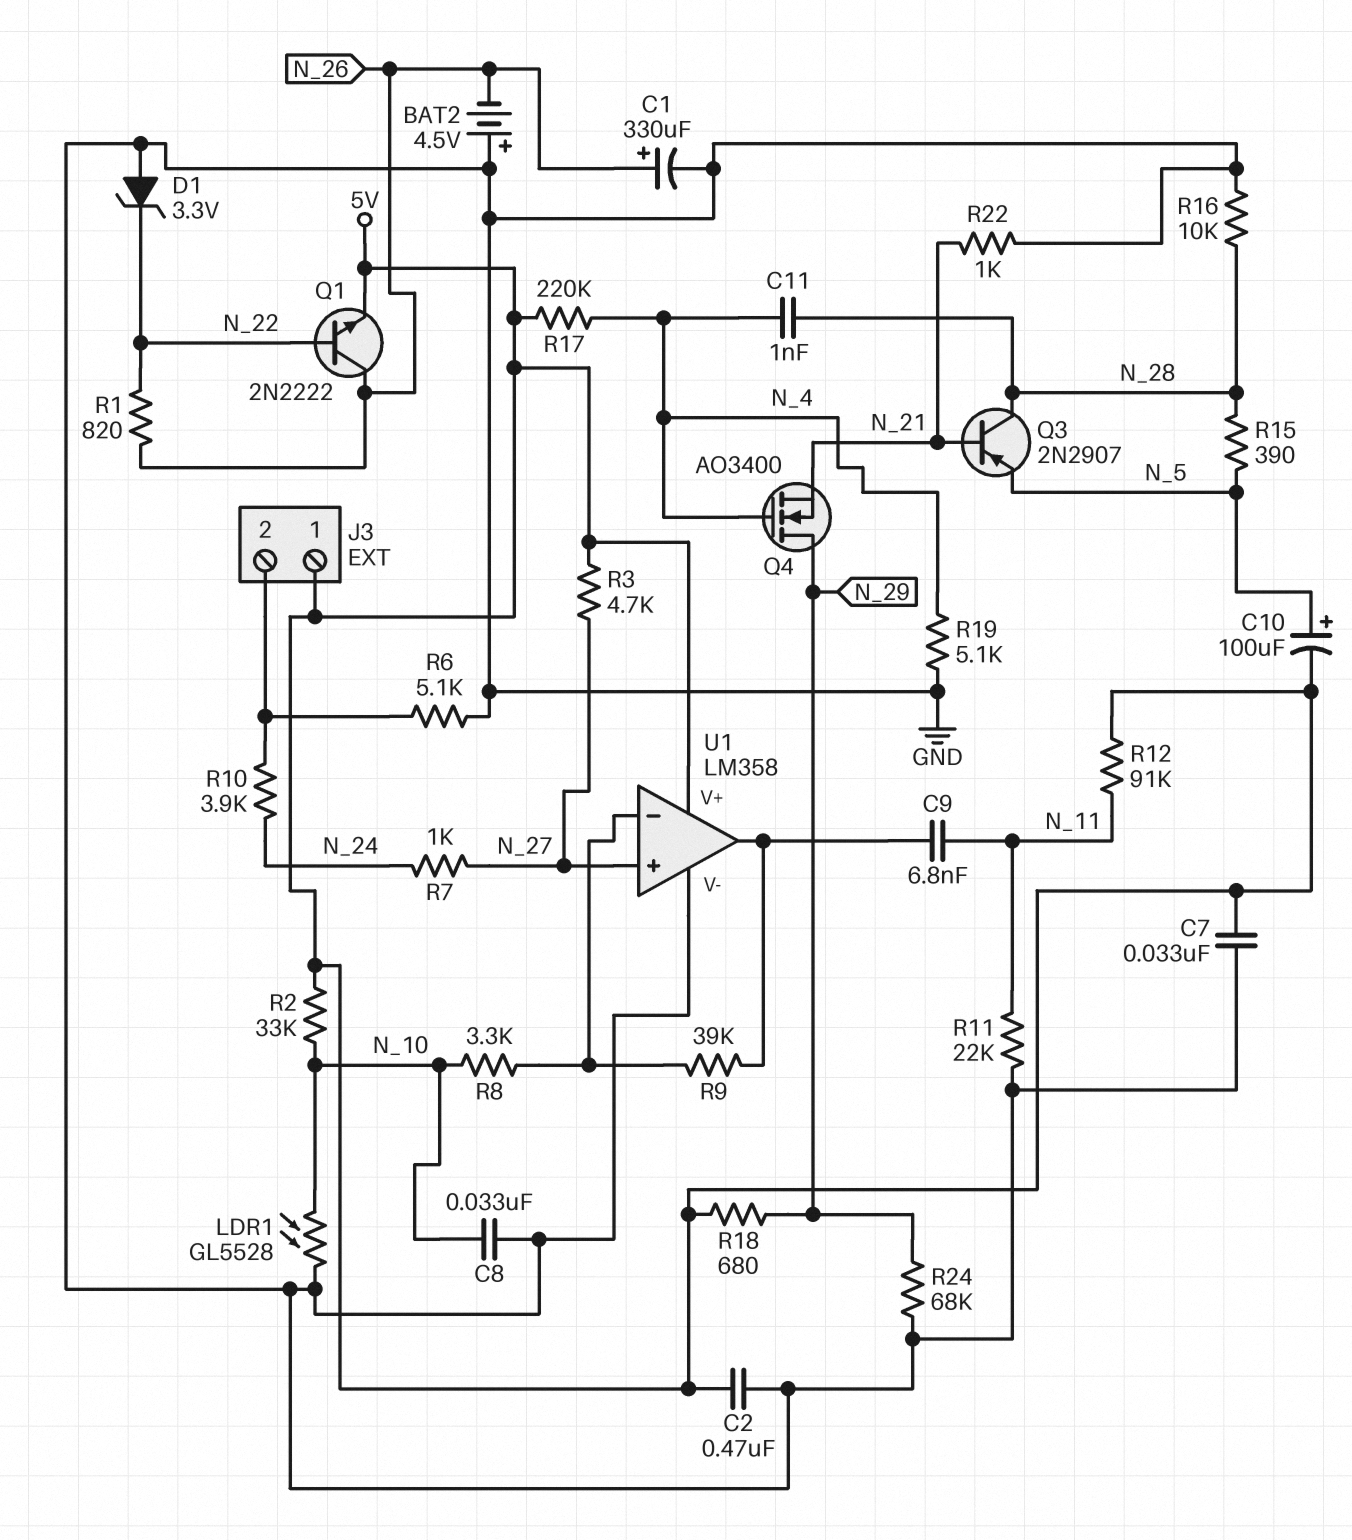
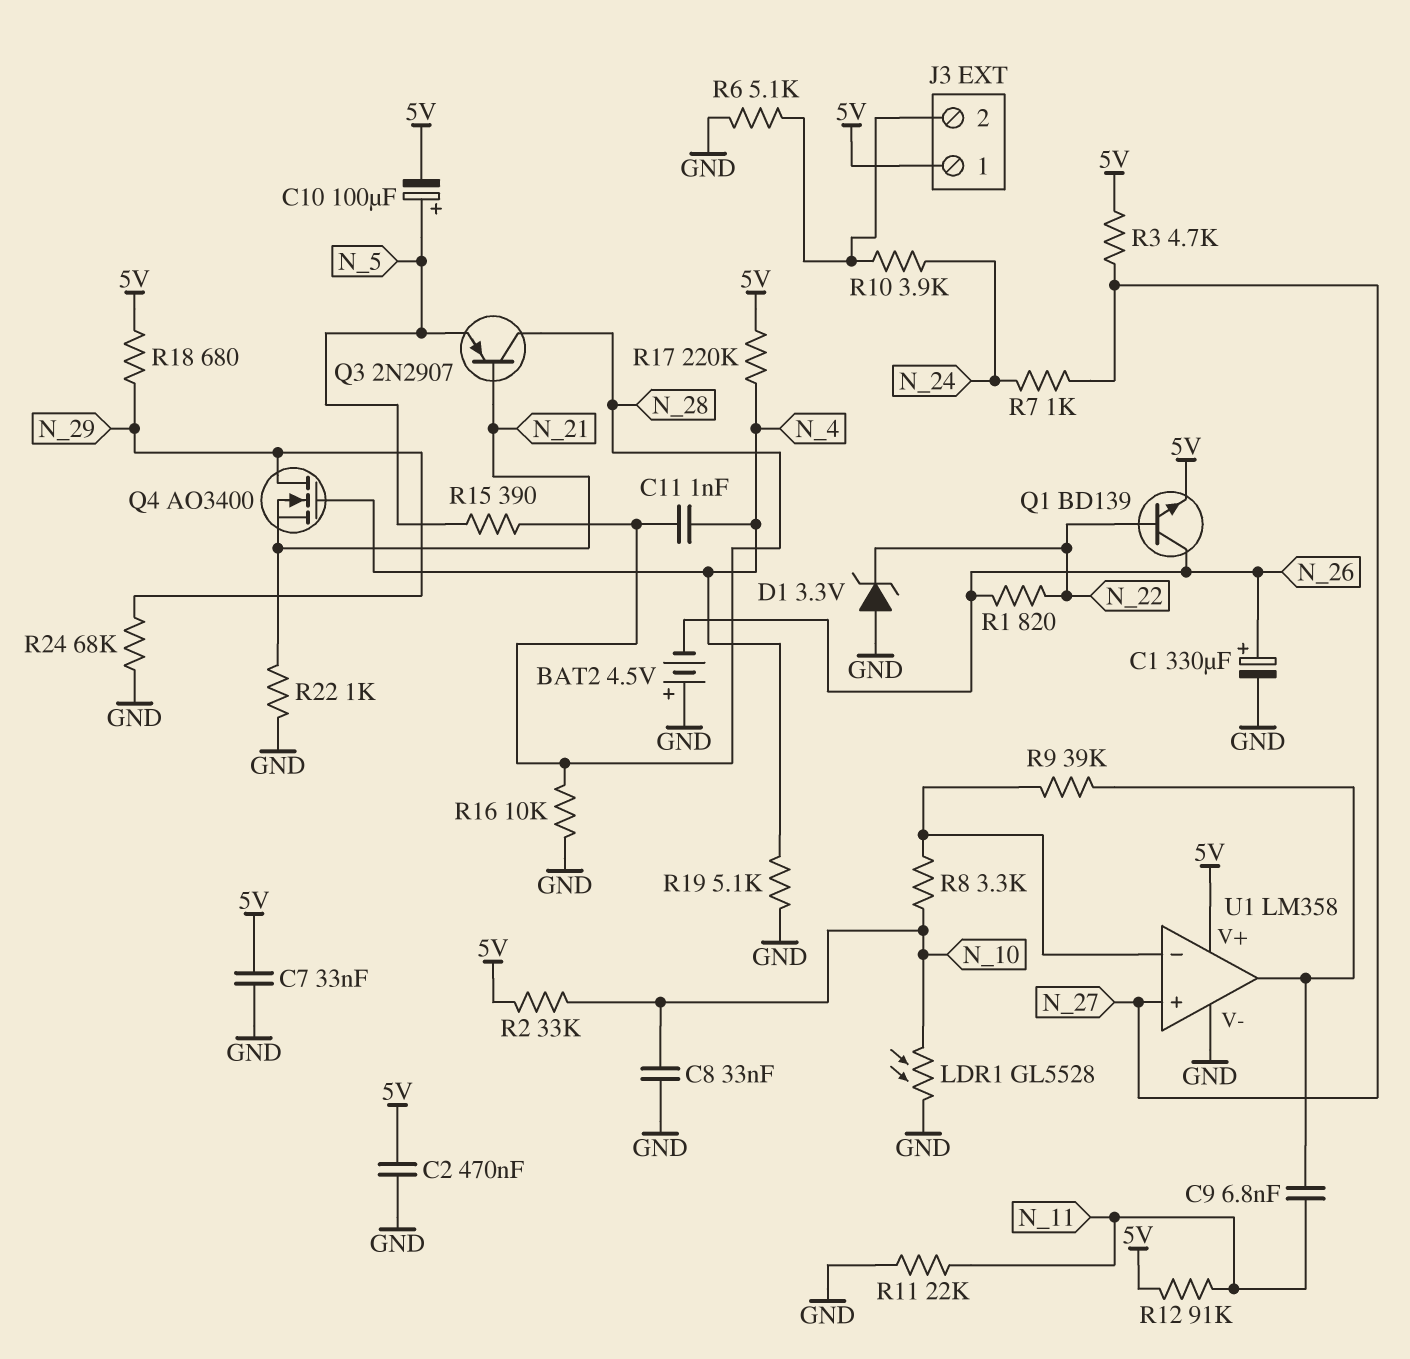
Q1: NPN 2N2222 (B N_22, C N_26, E 5V) -> NPN BD139 (B N_22, C N_26, E 5V)

